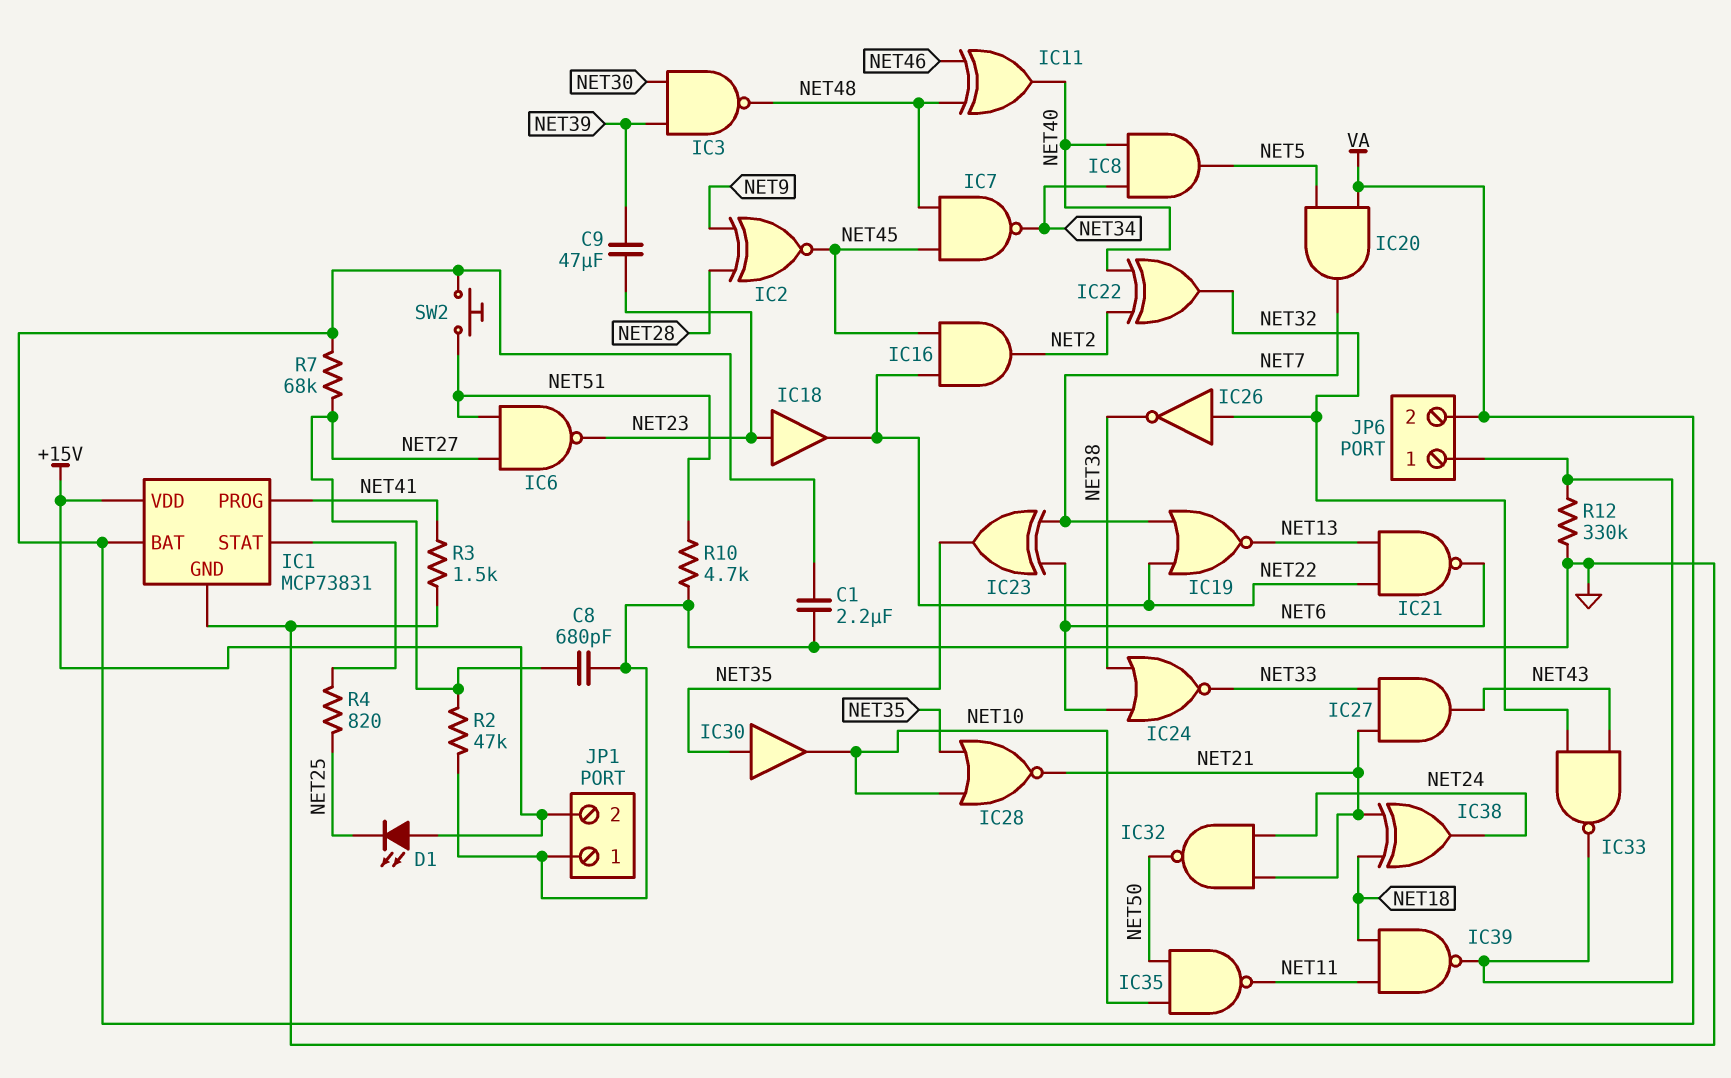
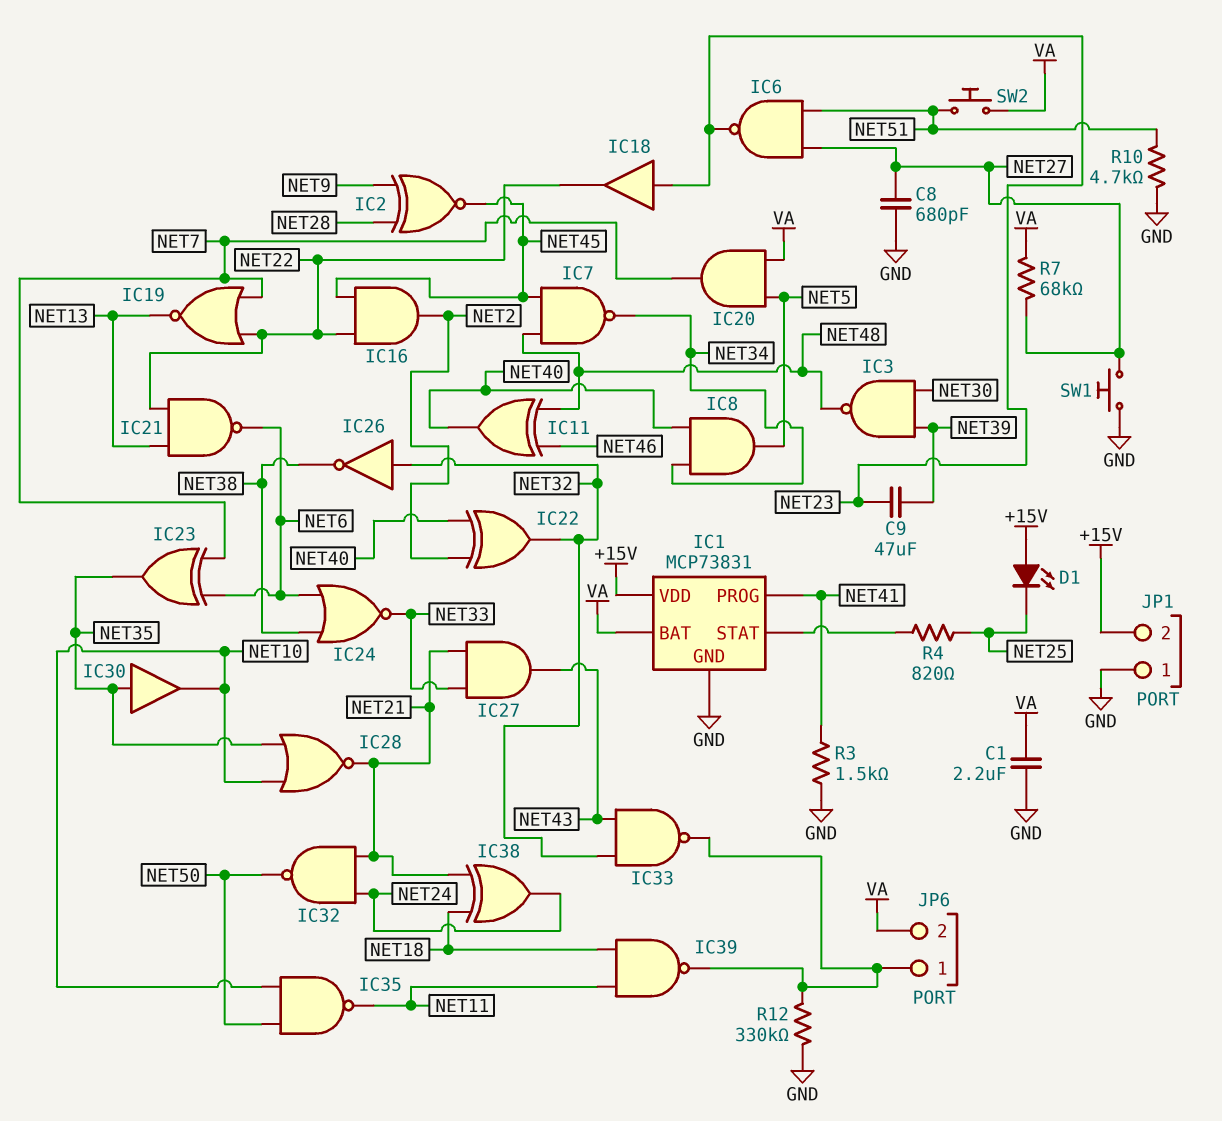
R2: 47k (GND, NET27) -> none
SW1: none -> button (GND, NET27)

